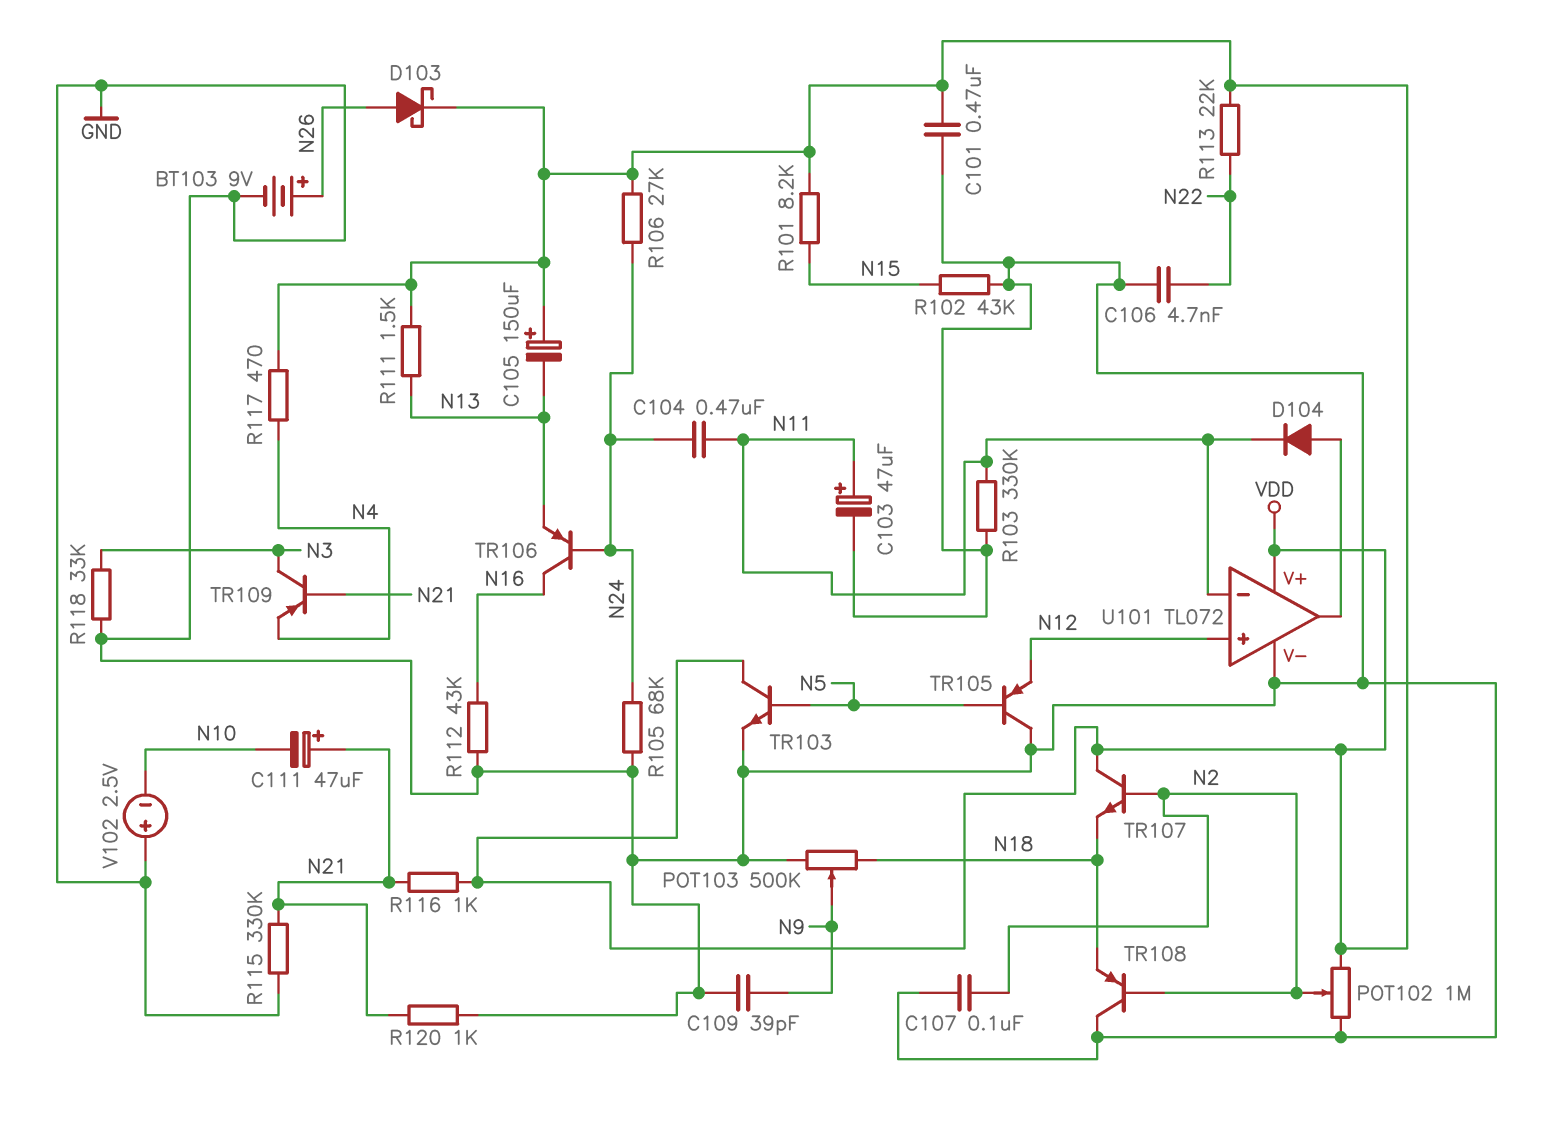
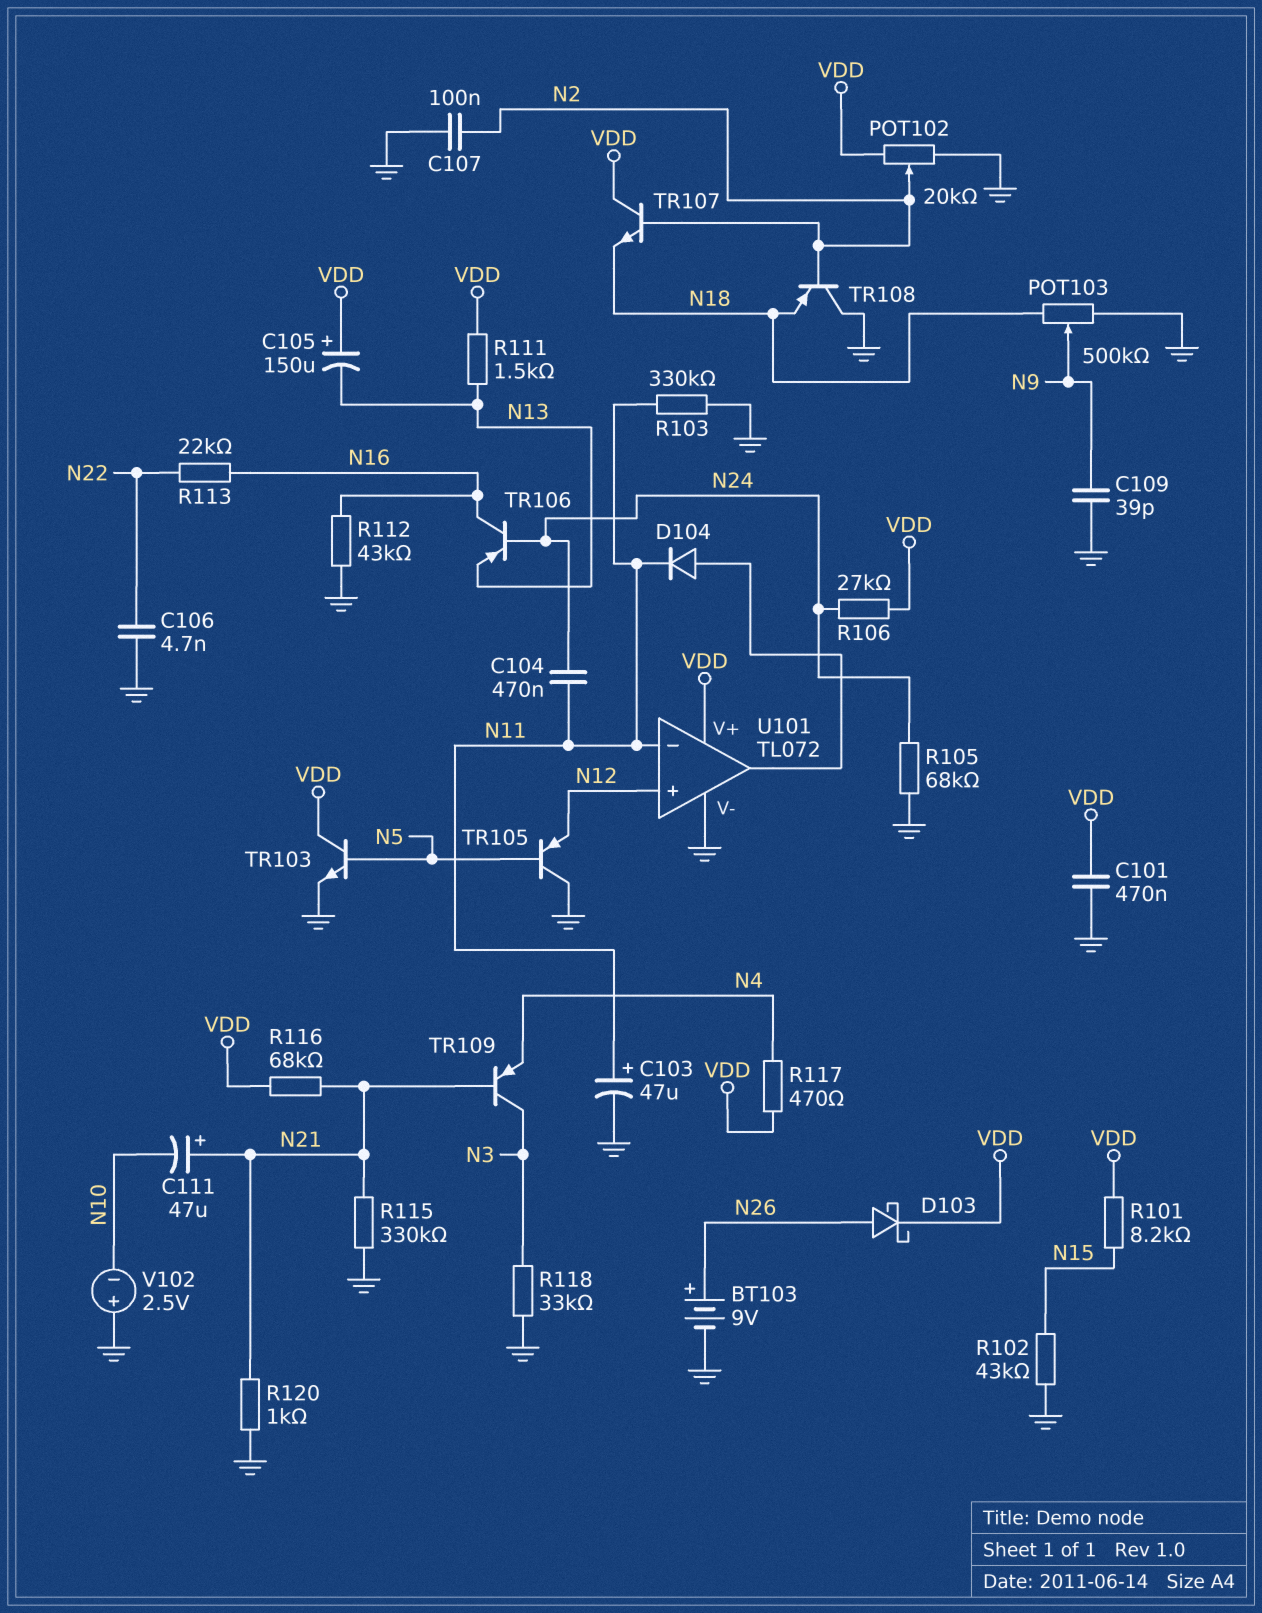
POT102: 1M (GND, VDD, wiper N2) -> 20k (GND, VDD, wiper N2)
R113: 22k (N22, VDD) -> 22k (N16, N22)
R116: 1k (N21, VDD) -> 68k (N21, VDD)

